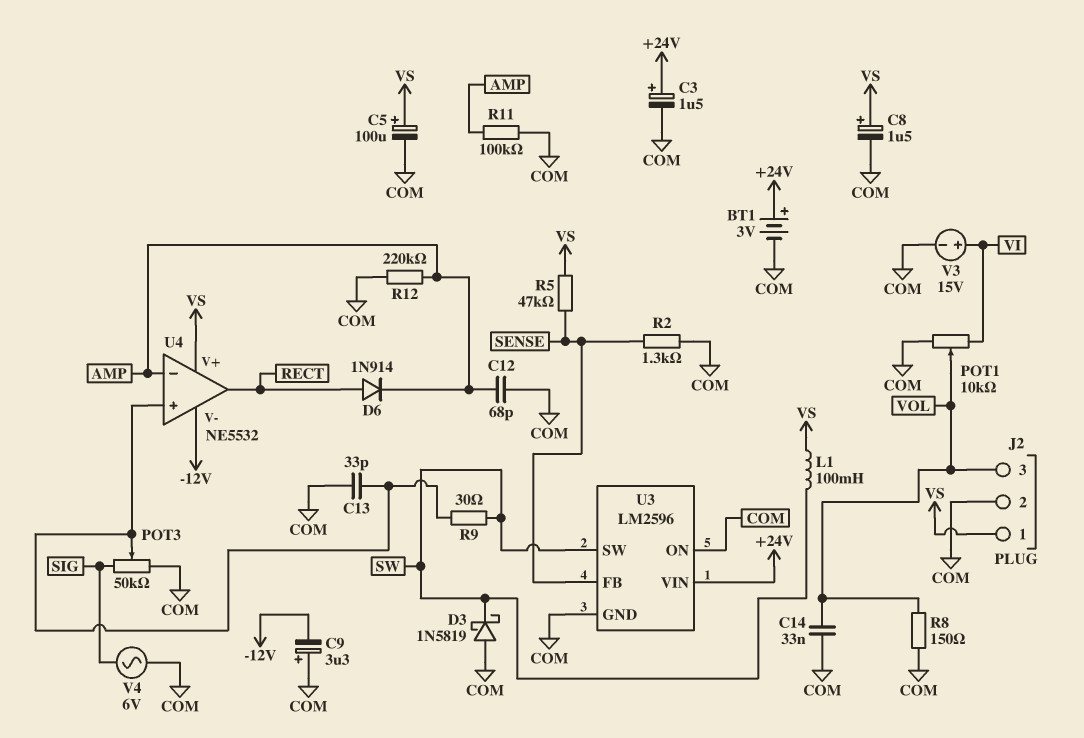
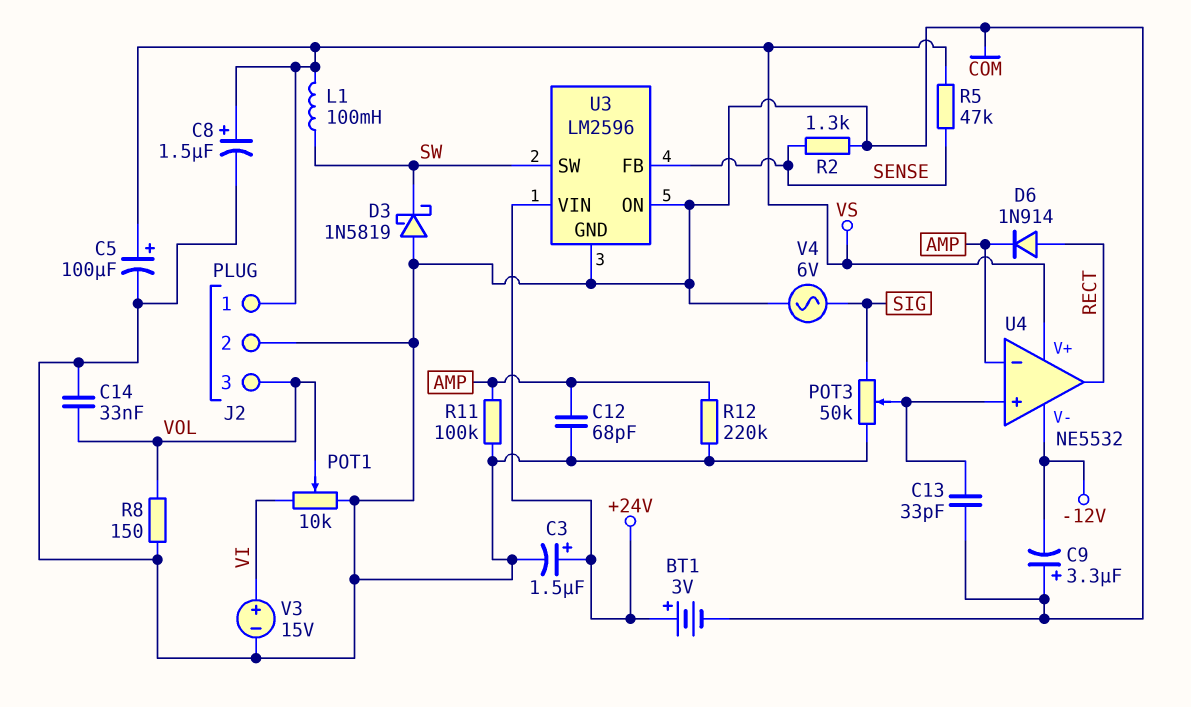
R9: 30 (SW, U4/in+) -> none

